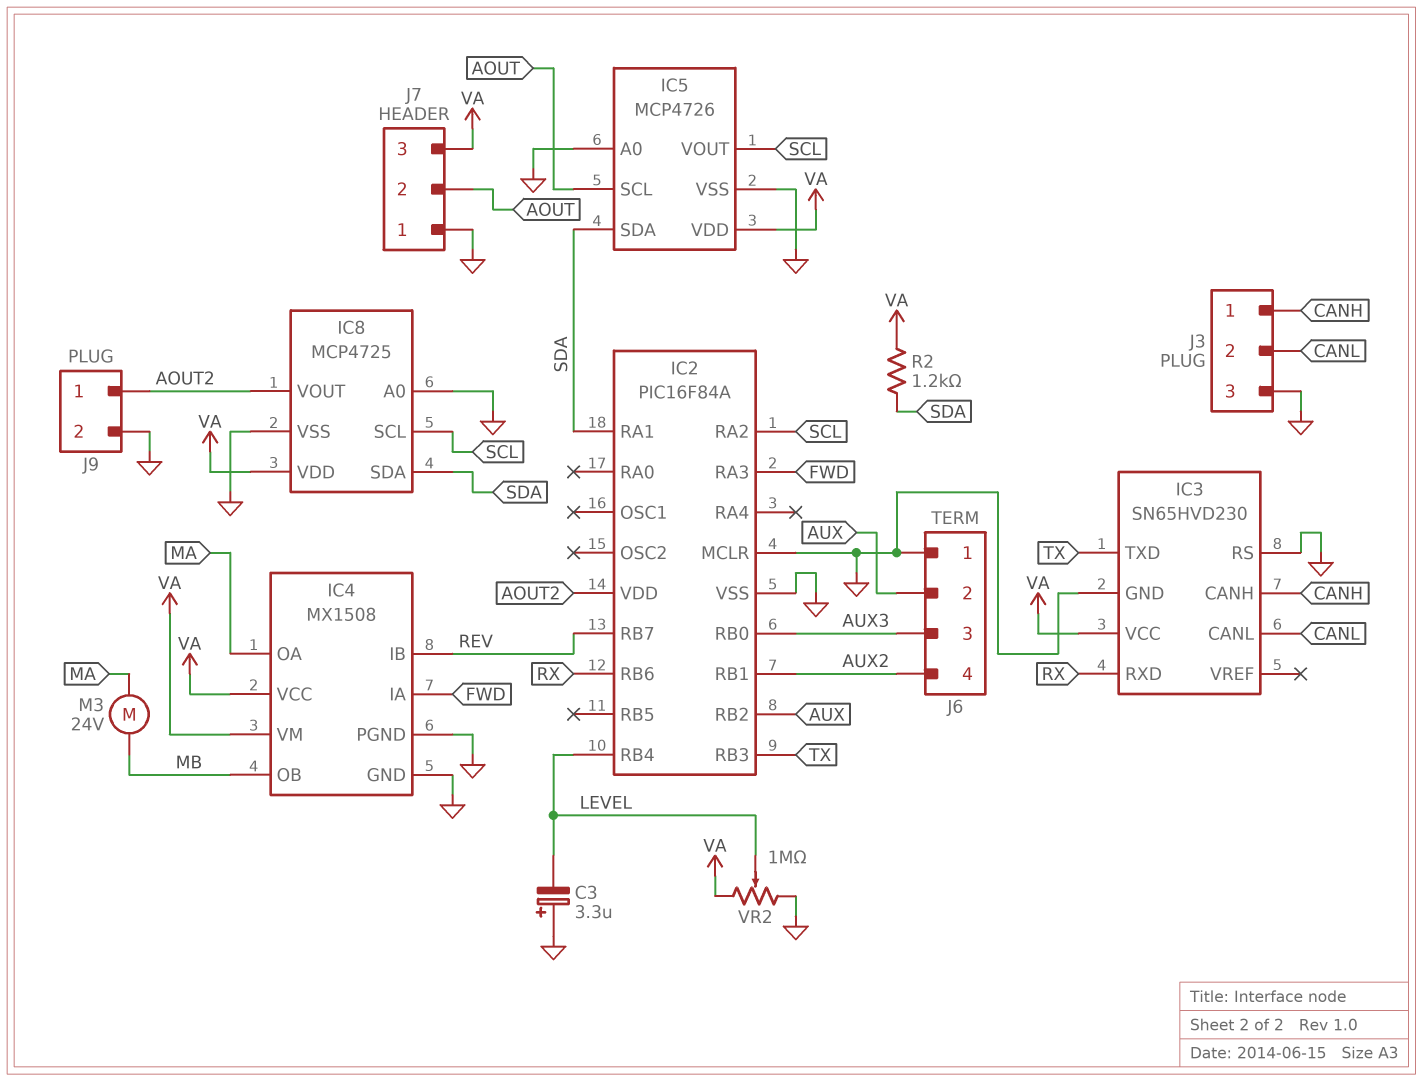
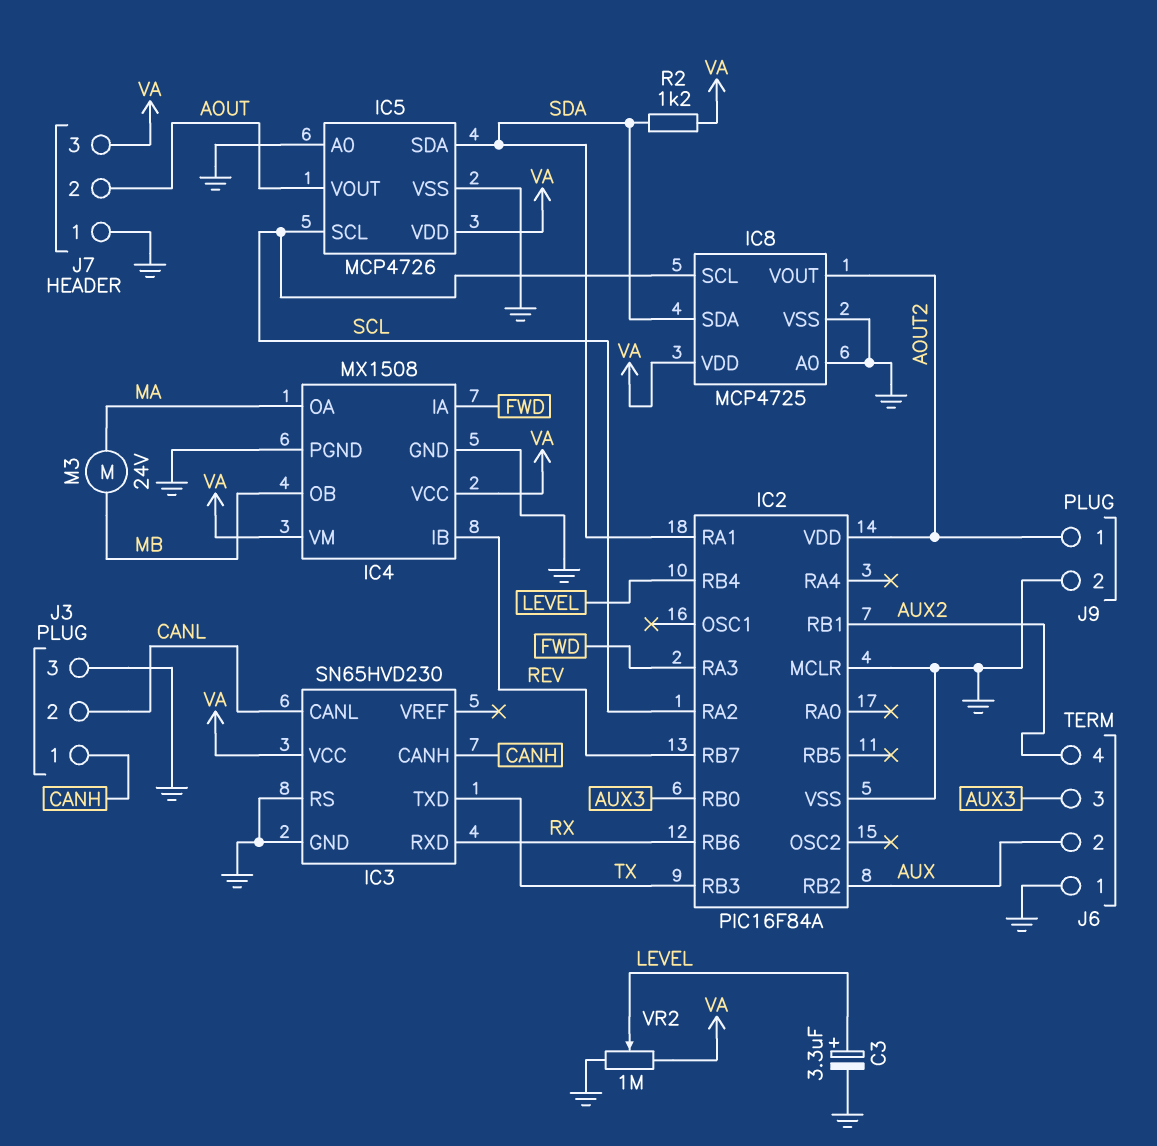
C3: 3.3uF (plus GND, minus LEVEL) -> 3.3uF (plus LEVEL, minus GND)
IC5 pin SCL: AOUT -> SCL
IC5 pin VOUT: SCL -> AOUT

